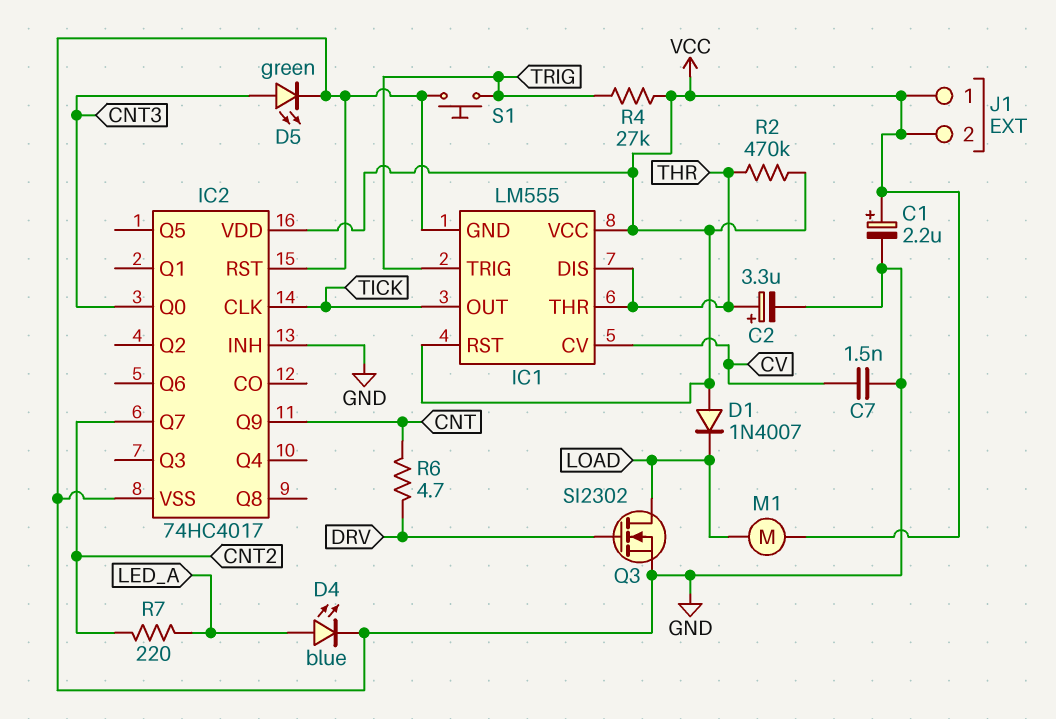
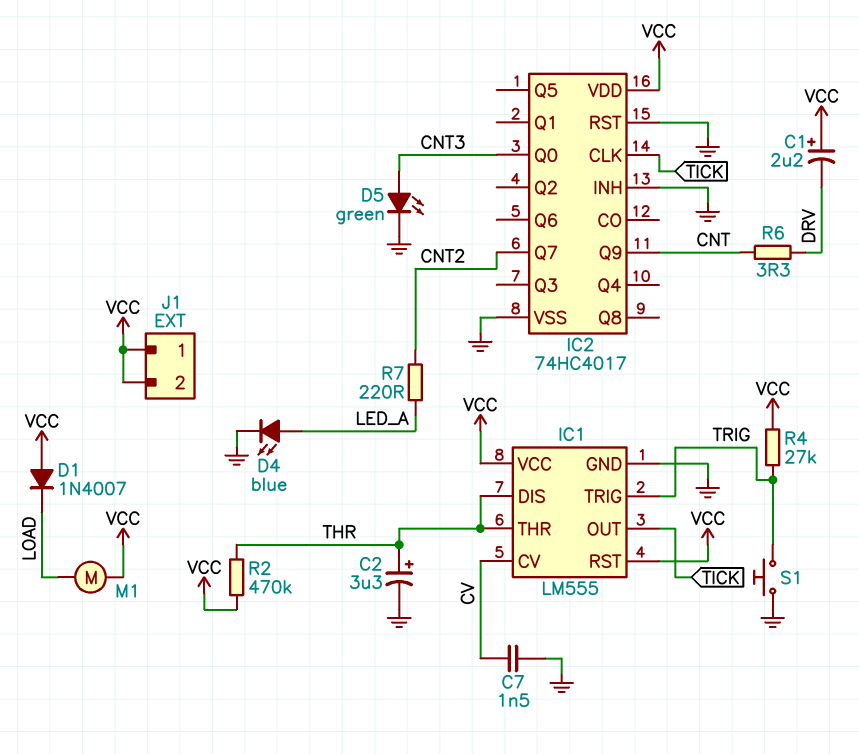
C1: 2.2uF (plus VCC, minus GND) -> 2.2uF (plus VCC, minus DRV)
Q3: NMOS SI2302 (G DRV, D LOAD, S GND) -> none
R6: 4.7 (CNT, DRV) -> 3.3 (CNT, DRV)

